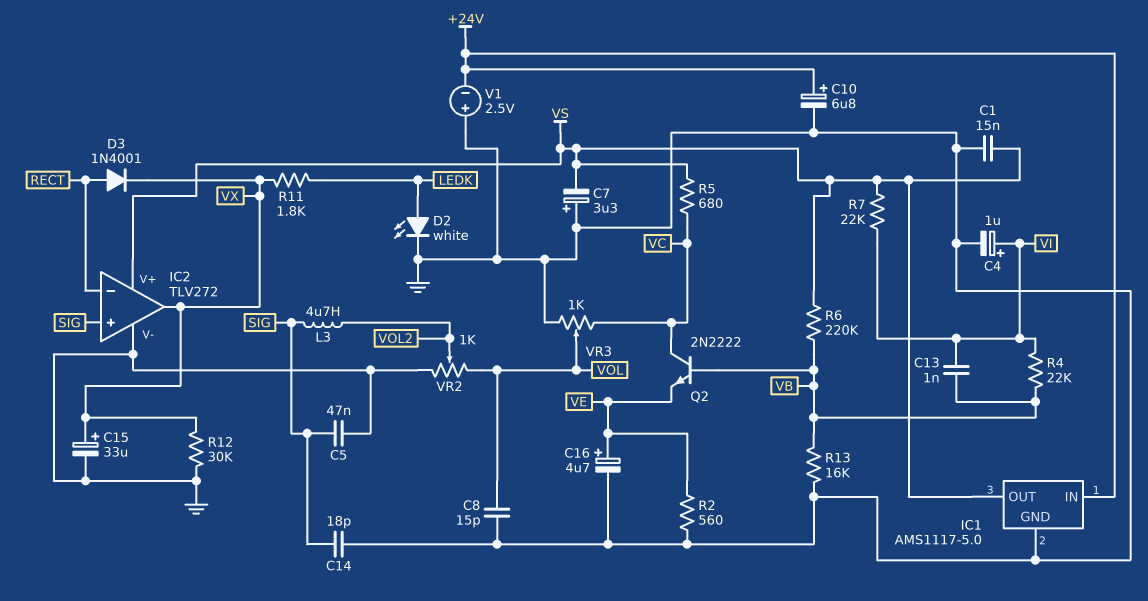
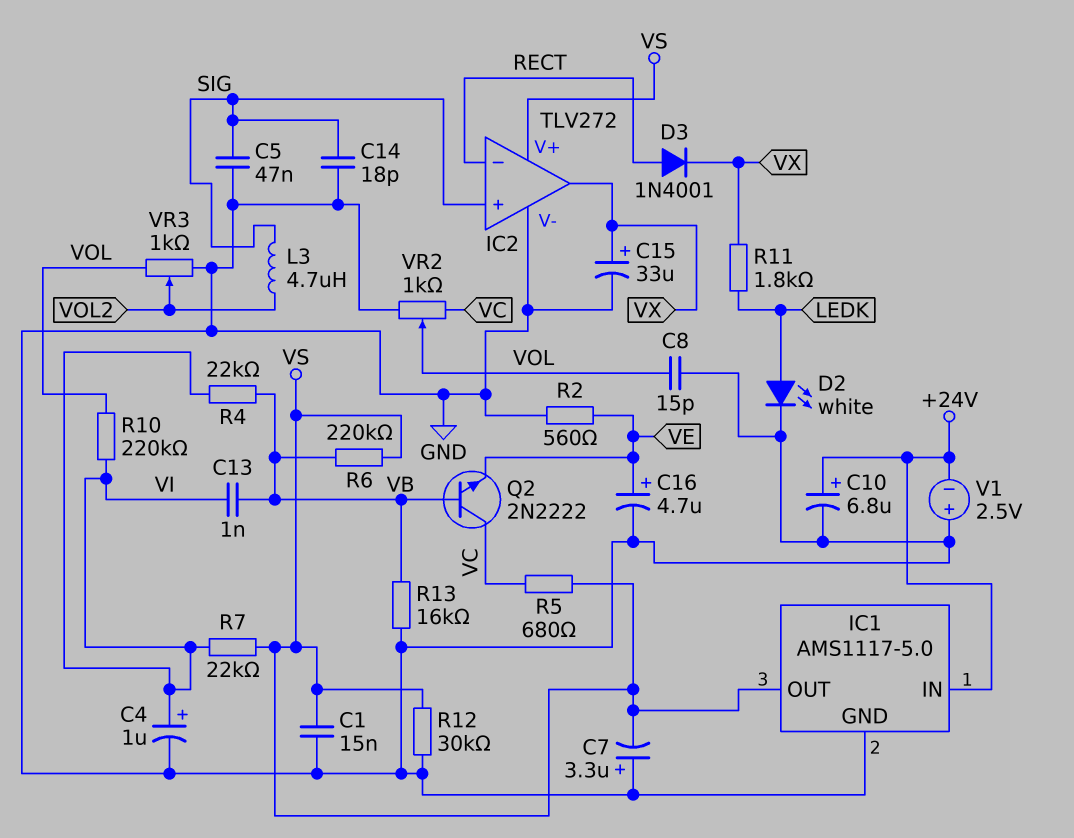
R10: none -> 220k (VI, VOL)
R12: 30k (GND, VX) -> 30k (GND, VS)
VR2: 1k (GND, VOL, wiper VOL2) -> 1k (GND, VC, wiper VOL)
VR3: 1k (GND, VC, wiper VOL) -> 1k (GND, VOL, wiper VOL2)

